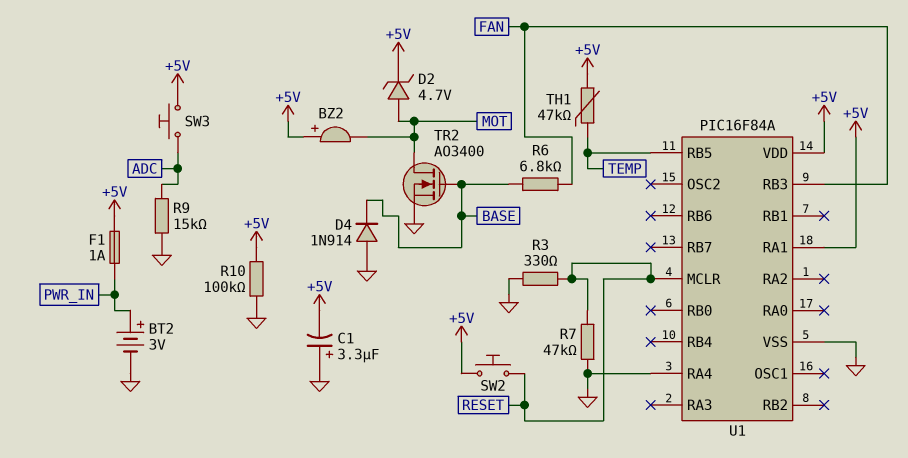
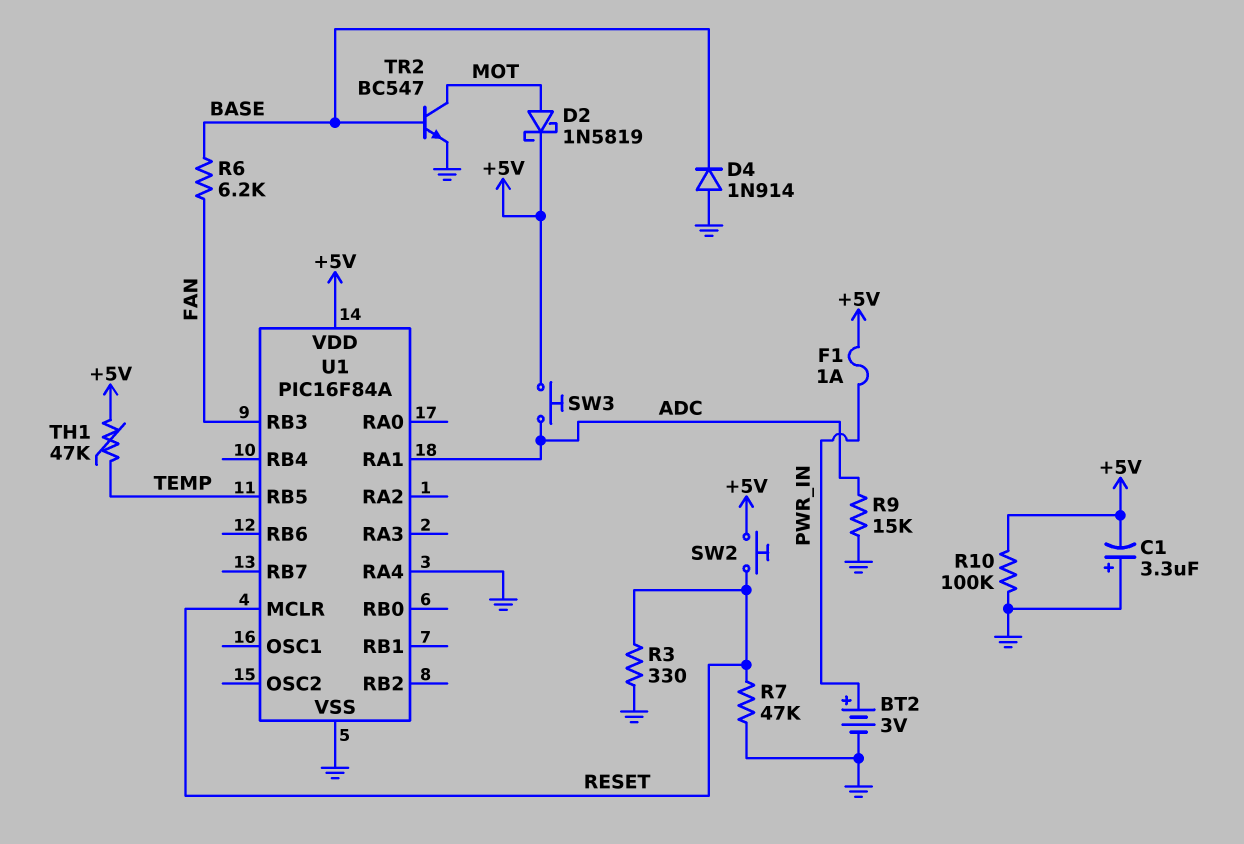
BZ2: buzzer (plus +5V, minus MOT) -> none
D2: zener 4.7V (A MOT, K +5V) -> schottky 1N5819 (A MOT, K +5V)
R6: 6.8k (BASE, FAN) -> 6.2k (BASE, FAN)
TR2: NMOS AO3400 (G BASE, D MOT, S GND) -> NPN BC547 (B BASE, C MOT, E GND)
U1 pin RA1: +5V -> ADC

